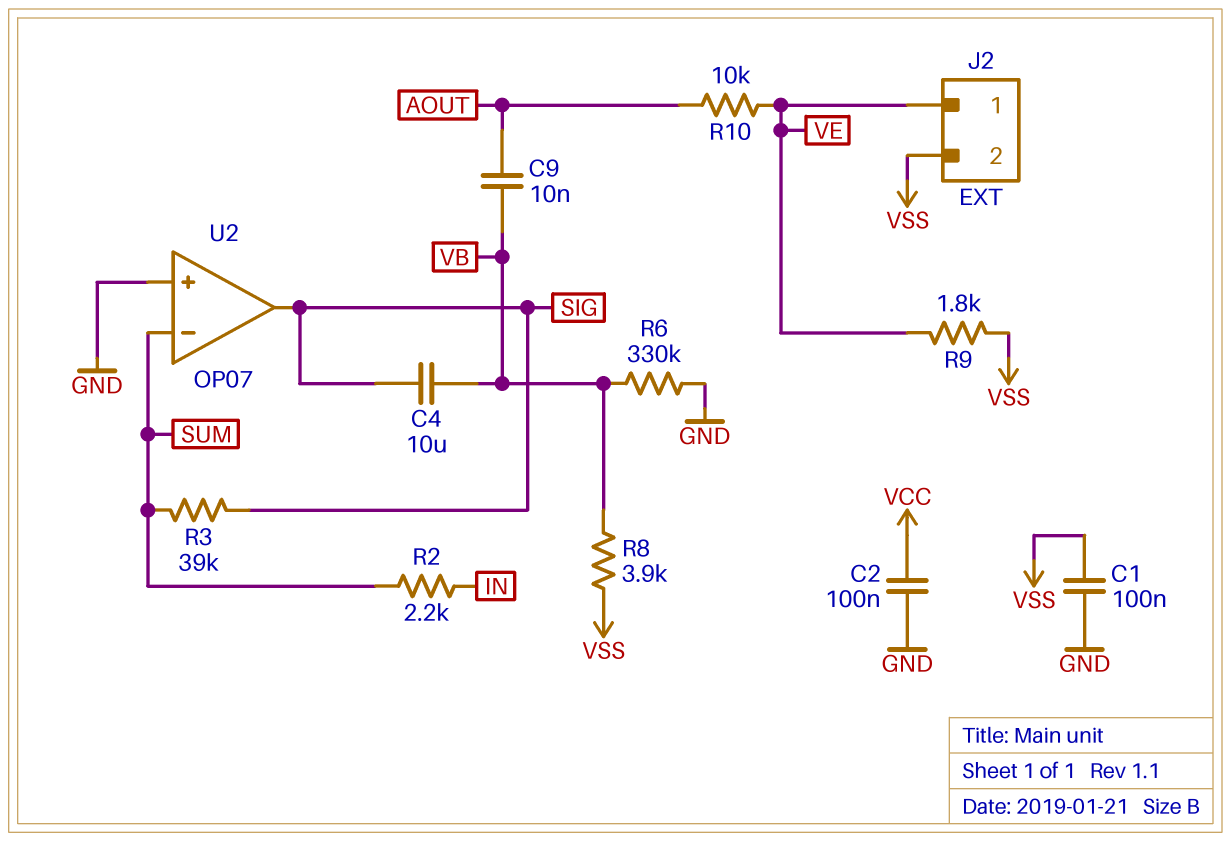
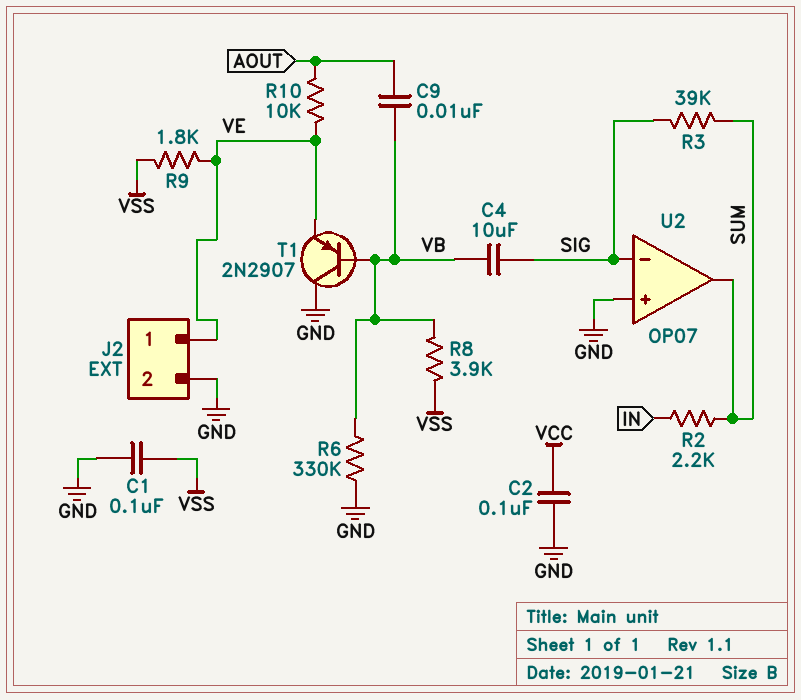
J2 pin 2: VSS -> GND
T1: none -> PNP 2N2907 (B VB, C GND, E VE)
U2 pin in-: SUM -> SIG
U2 pin out: SIG -> SUM

